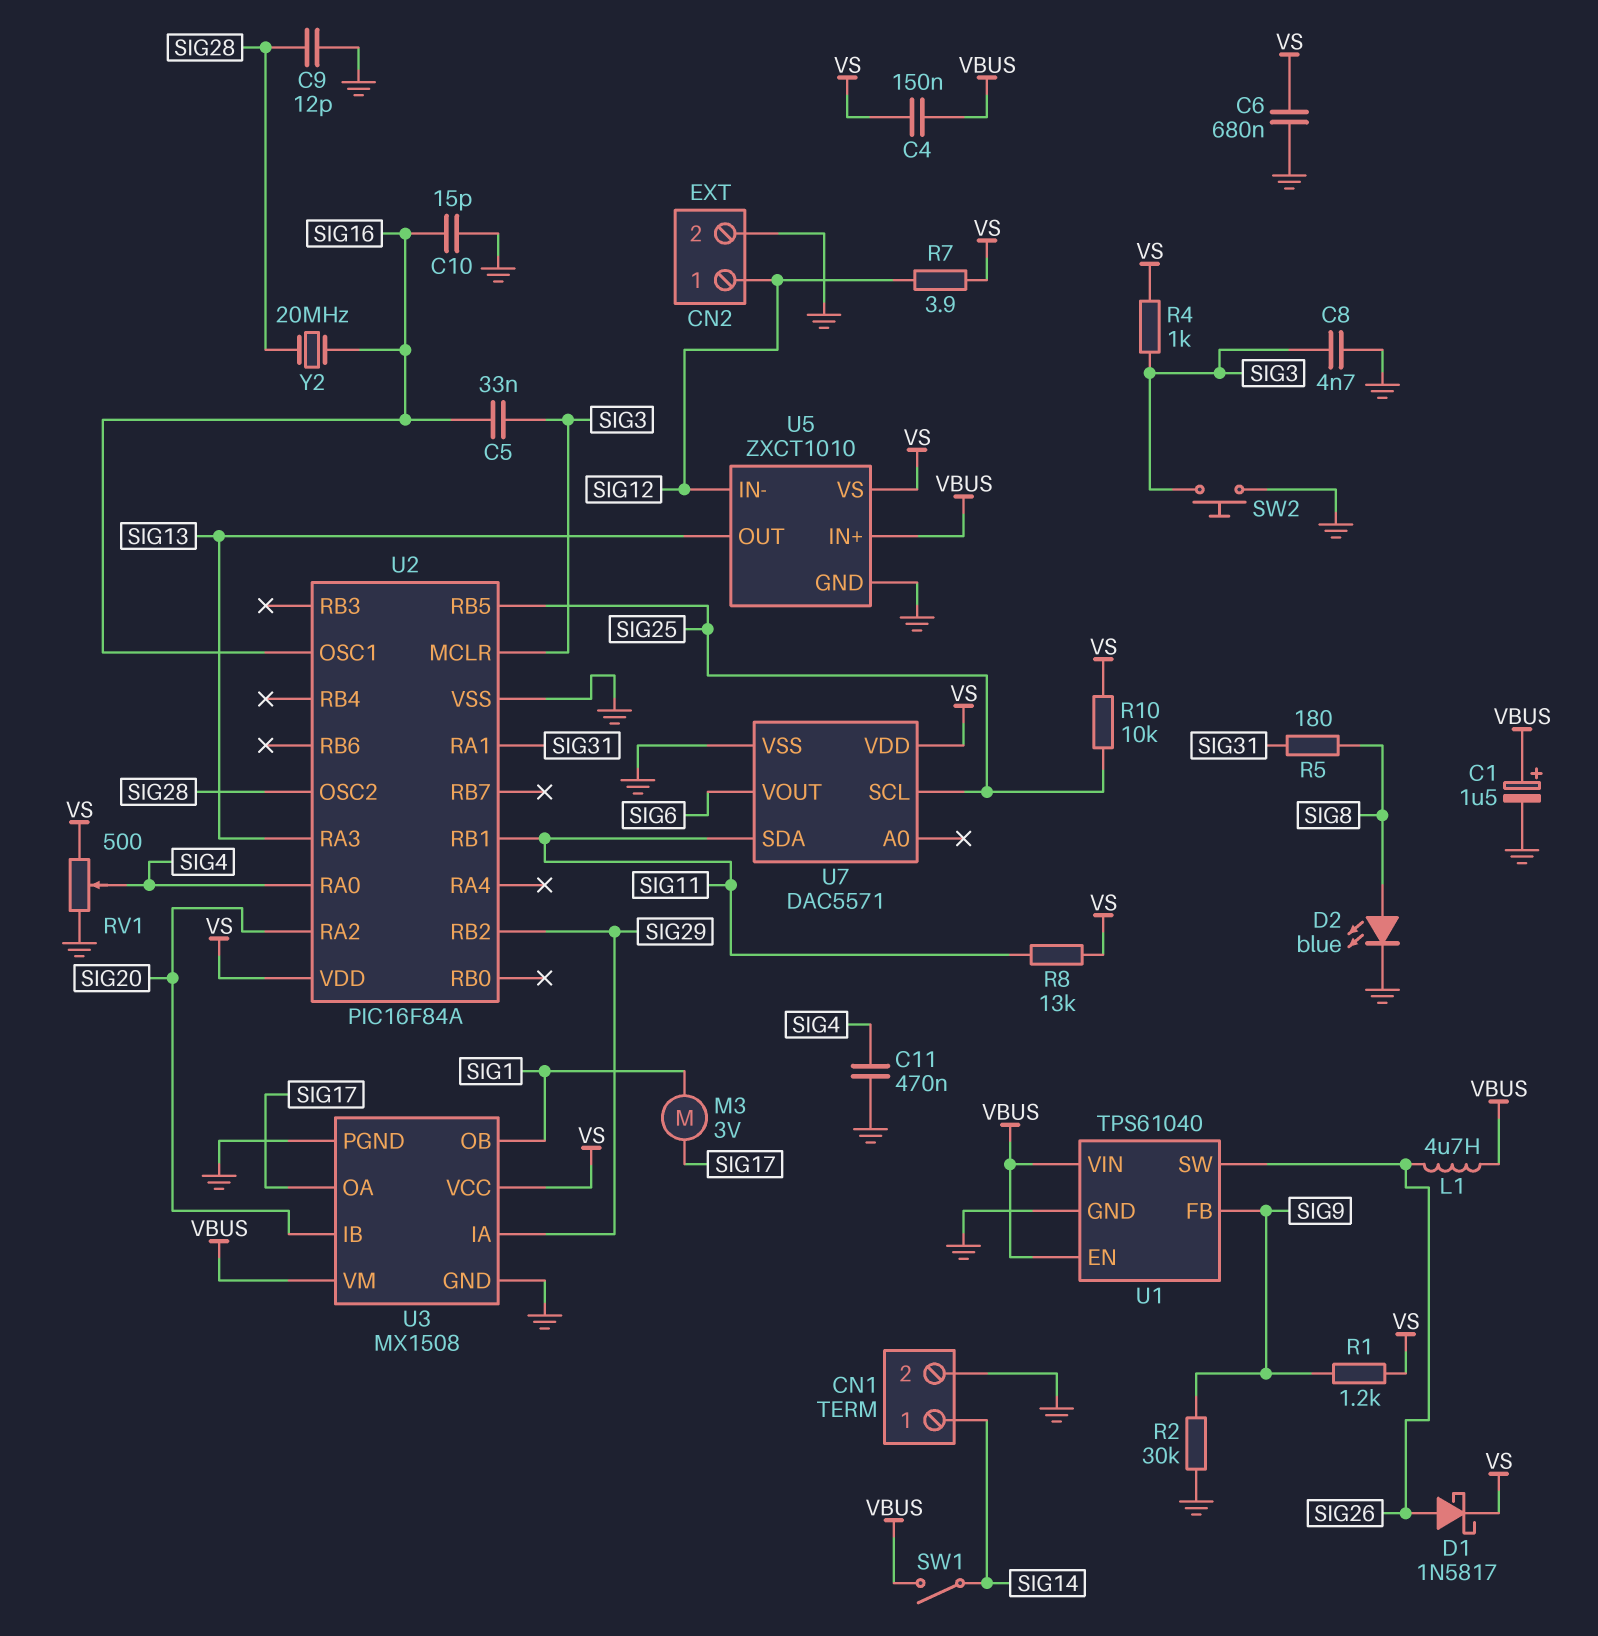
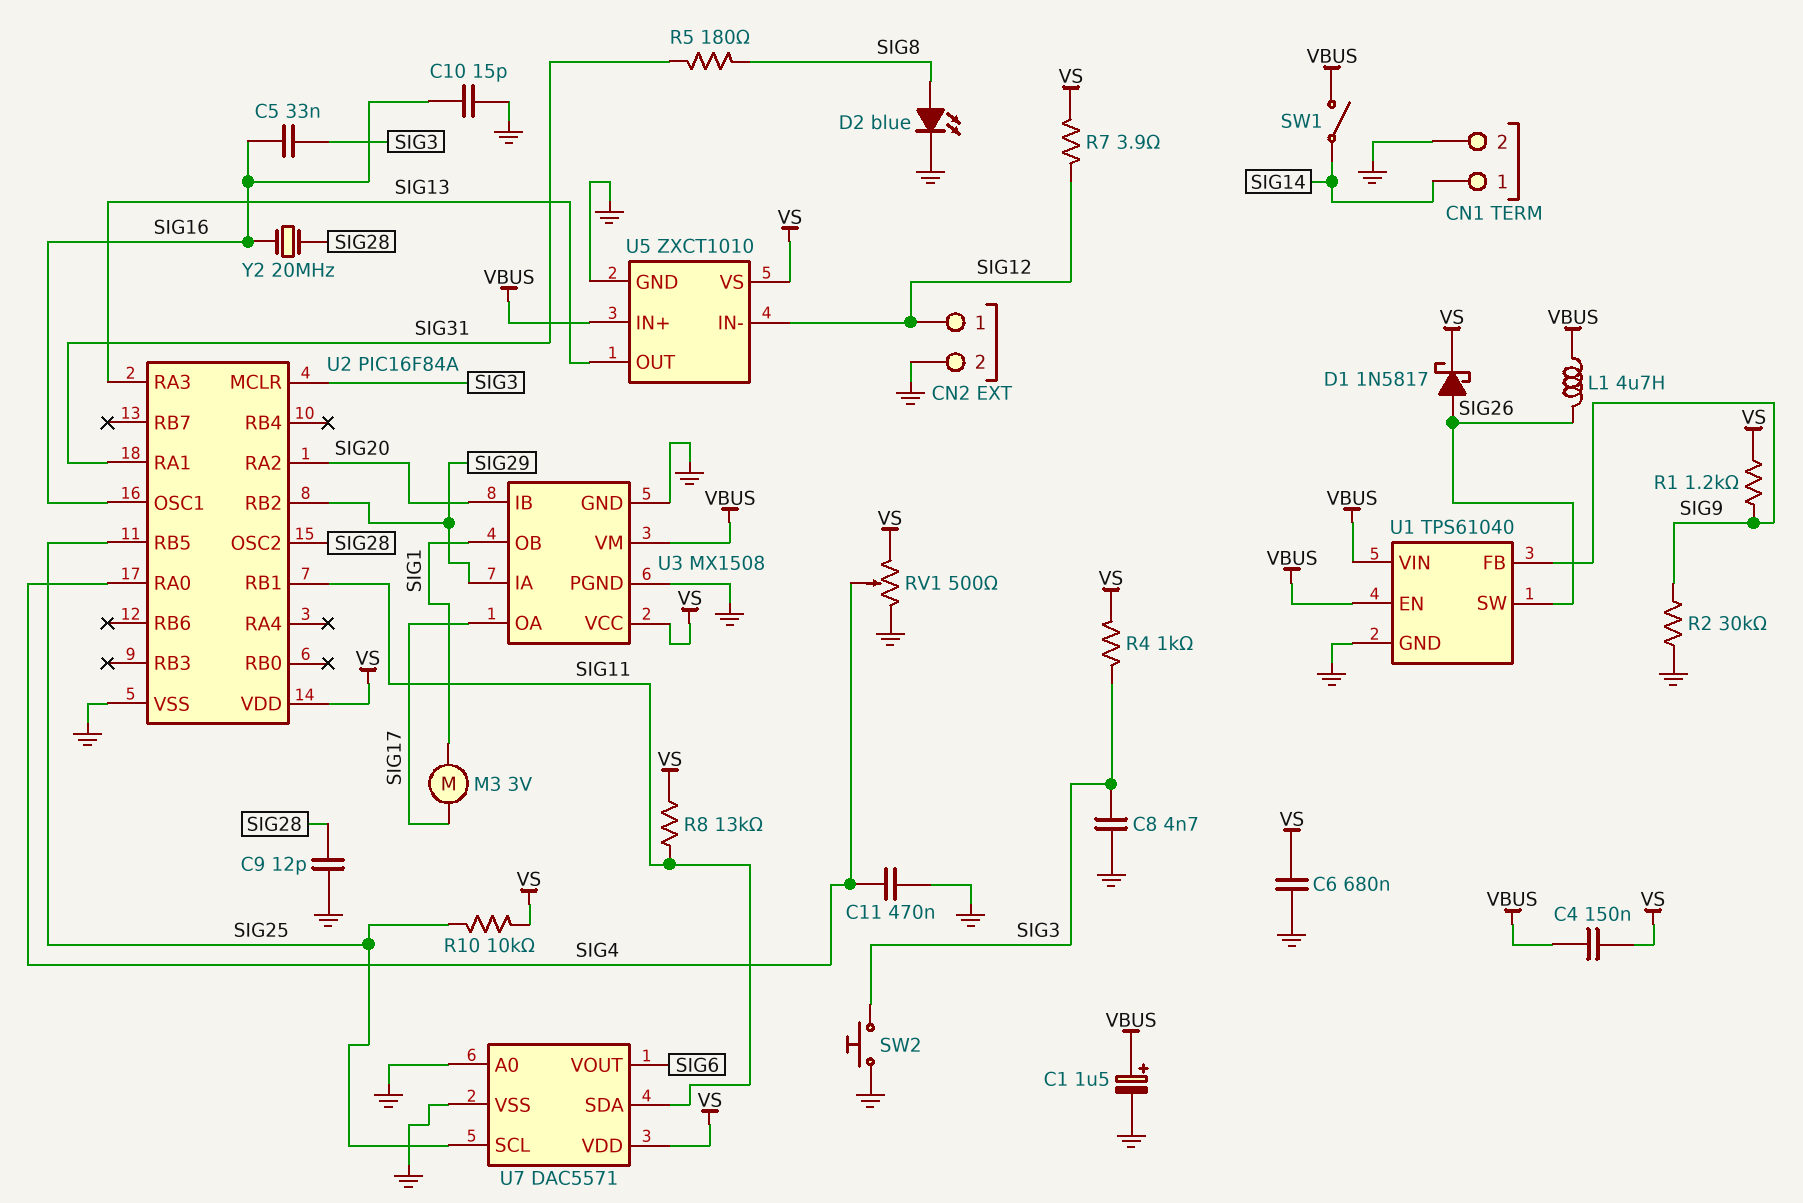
U7 pin A0: none -> GND

